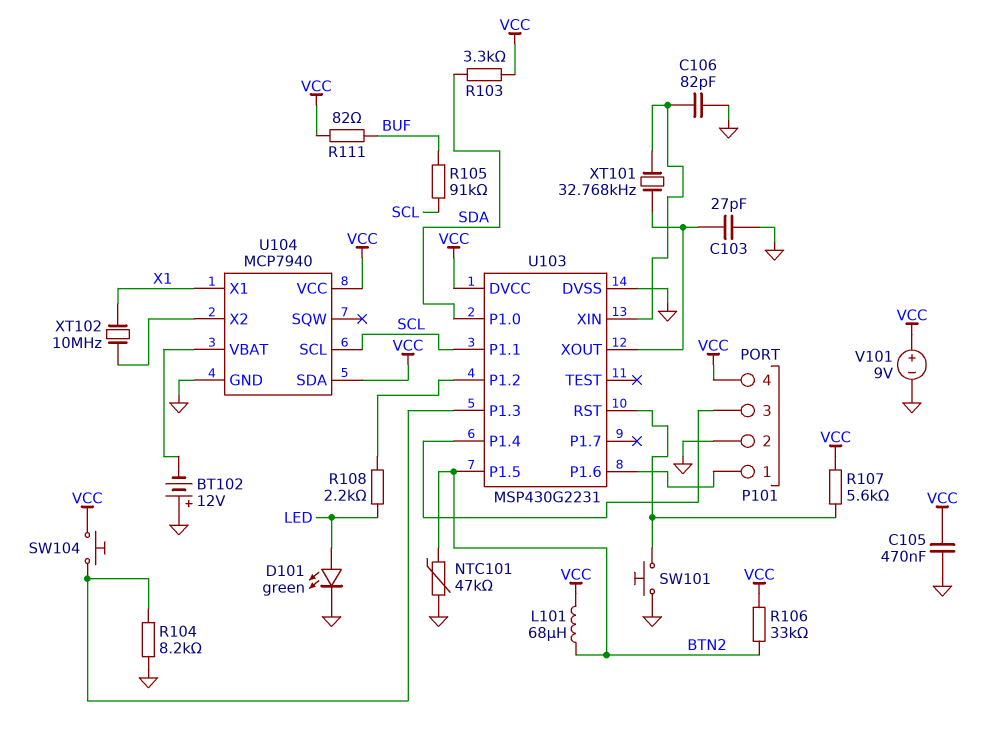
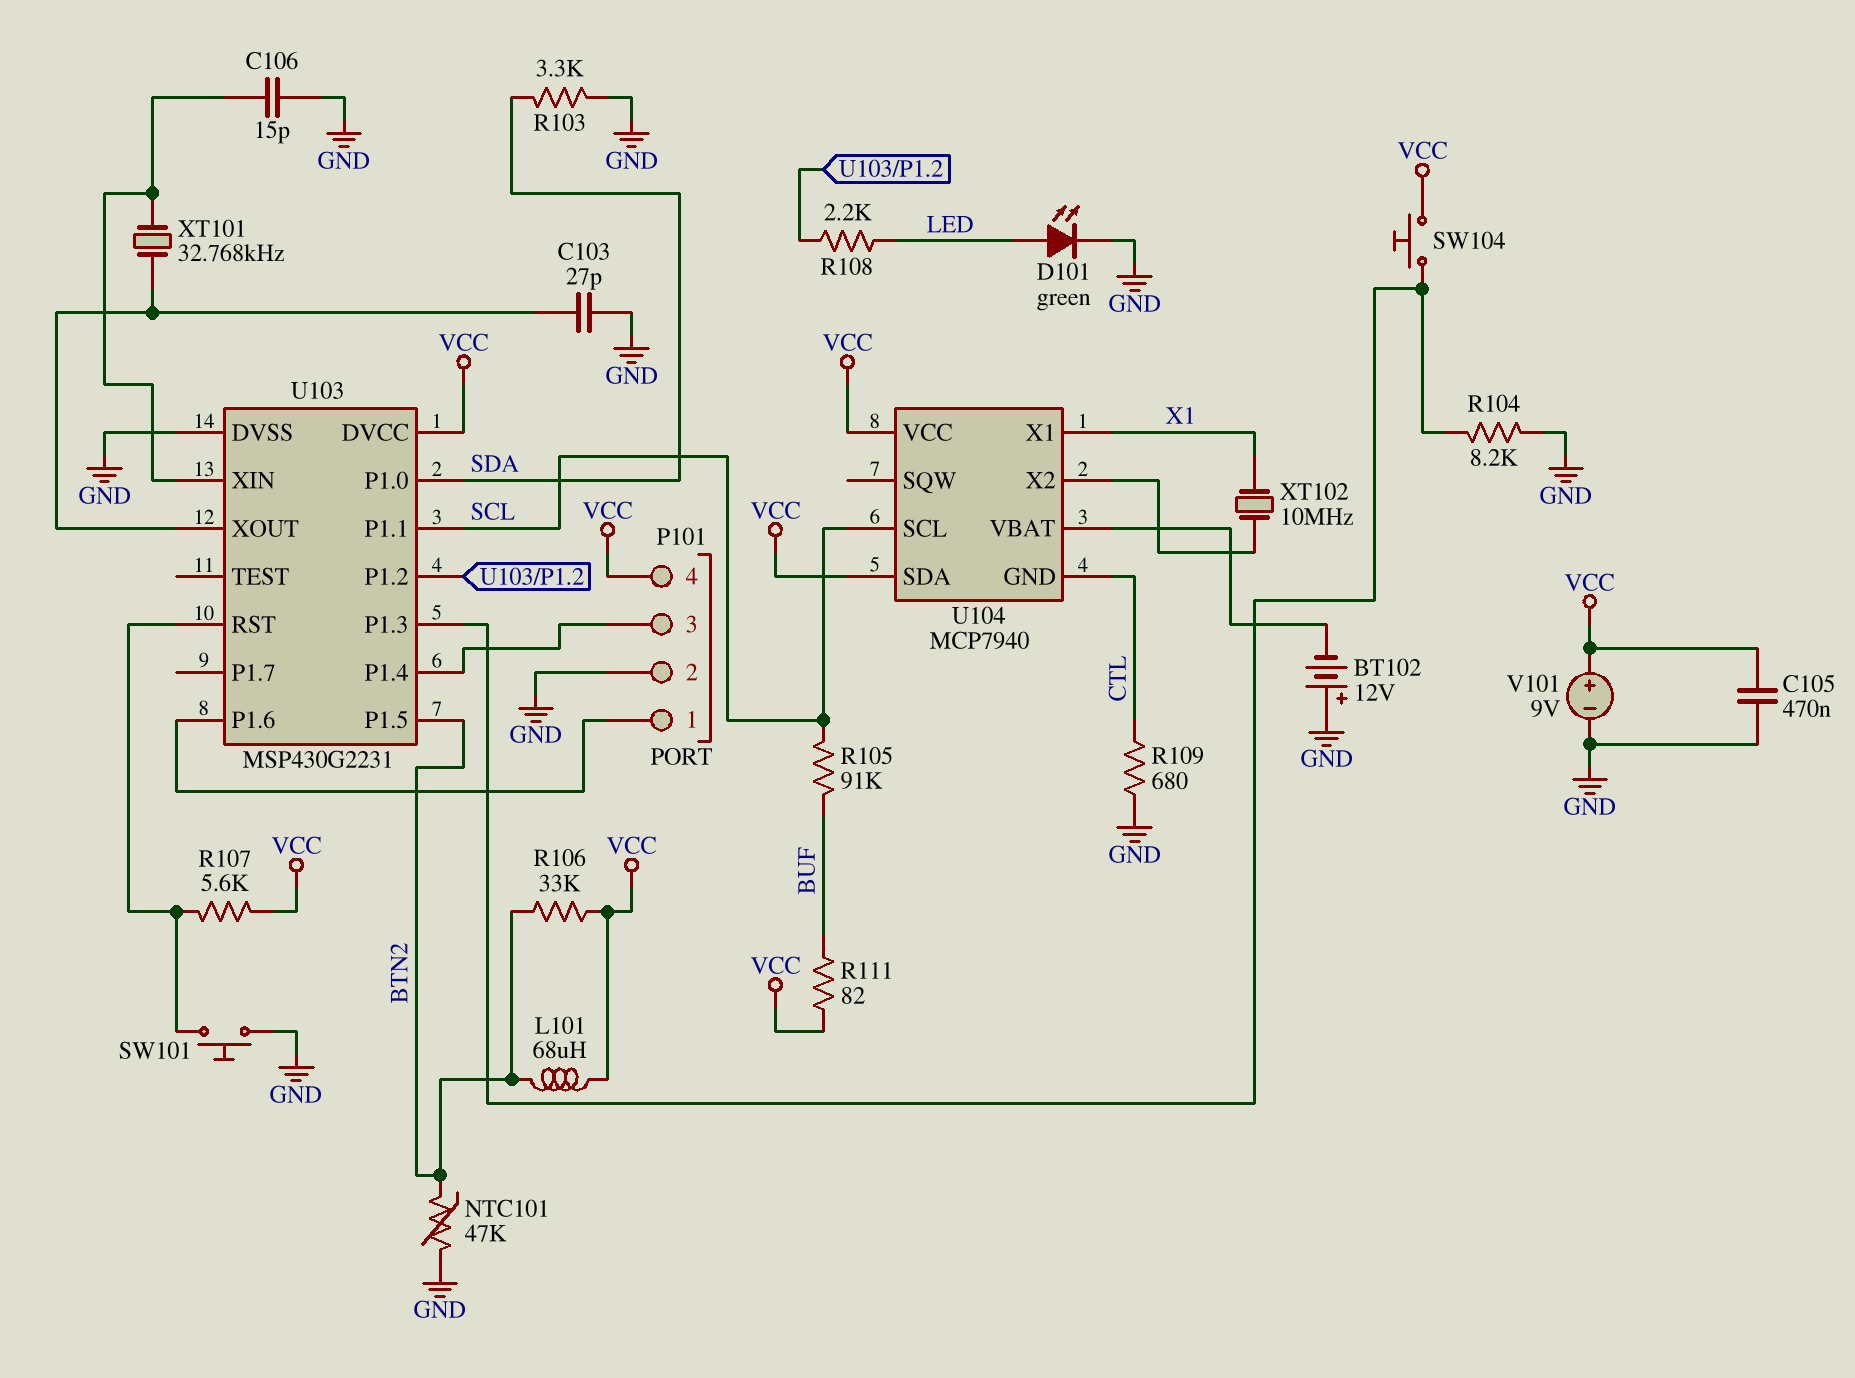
C106: 82pF (GND, U103/XIN) -> 15pF (GND, U103/XIN)
R103: 3.3k (SDA, VCC) -> 3.3k (GND, SDA)
R109: none -> 680 (CTL, GND)
U104 pin GND: GND -> CTL

